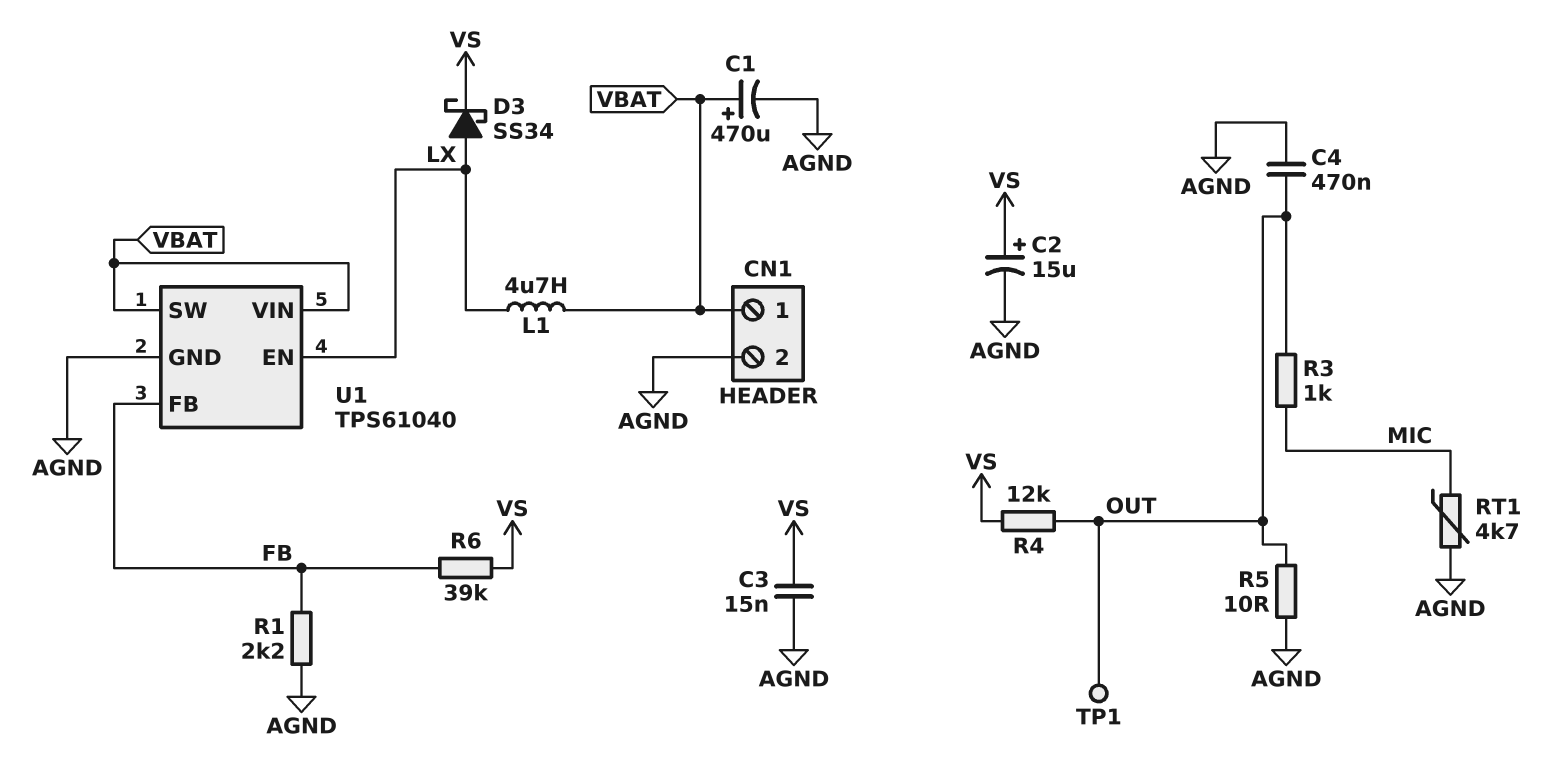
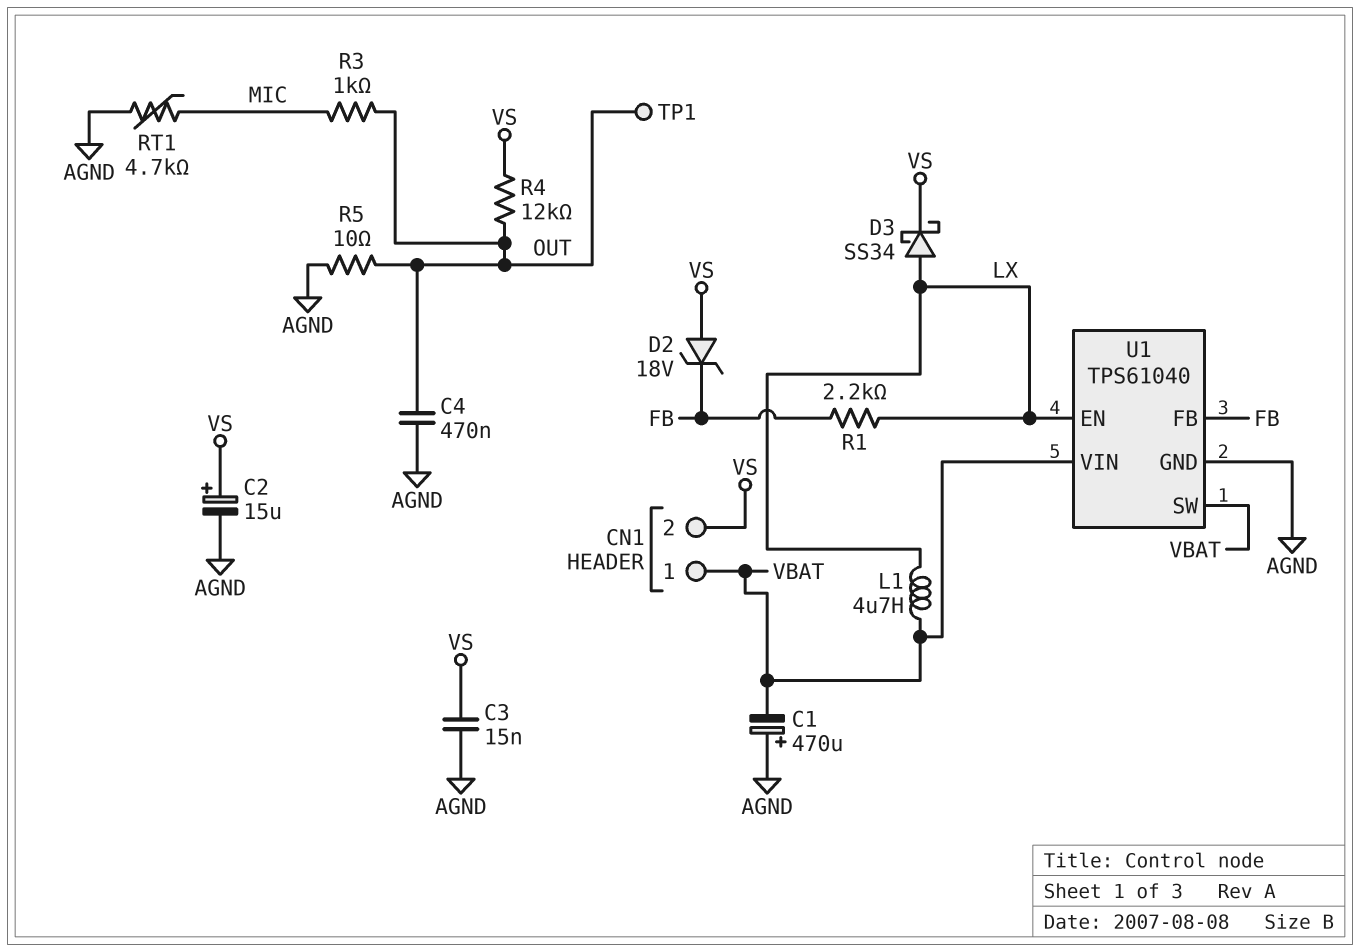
C1: 470uF (plus VBAT, minus AGND) -> 470uF (plus AGND, minus VBAT)
CN1 pin 2: AGND -> VS
D2: none -> zener 18V (A VS, K FB)
R1: 2.2k (AGND, FB) -> 2.2k (FB, LX)
R6: 39k (FB, VS) -> none

